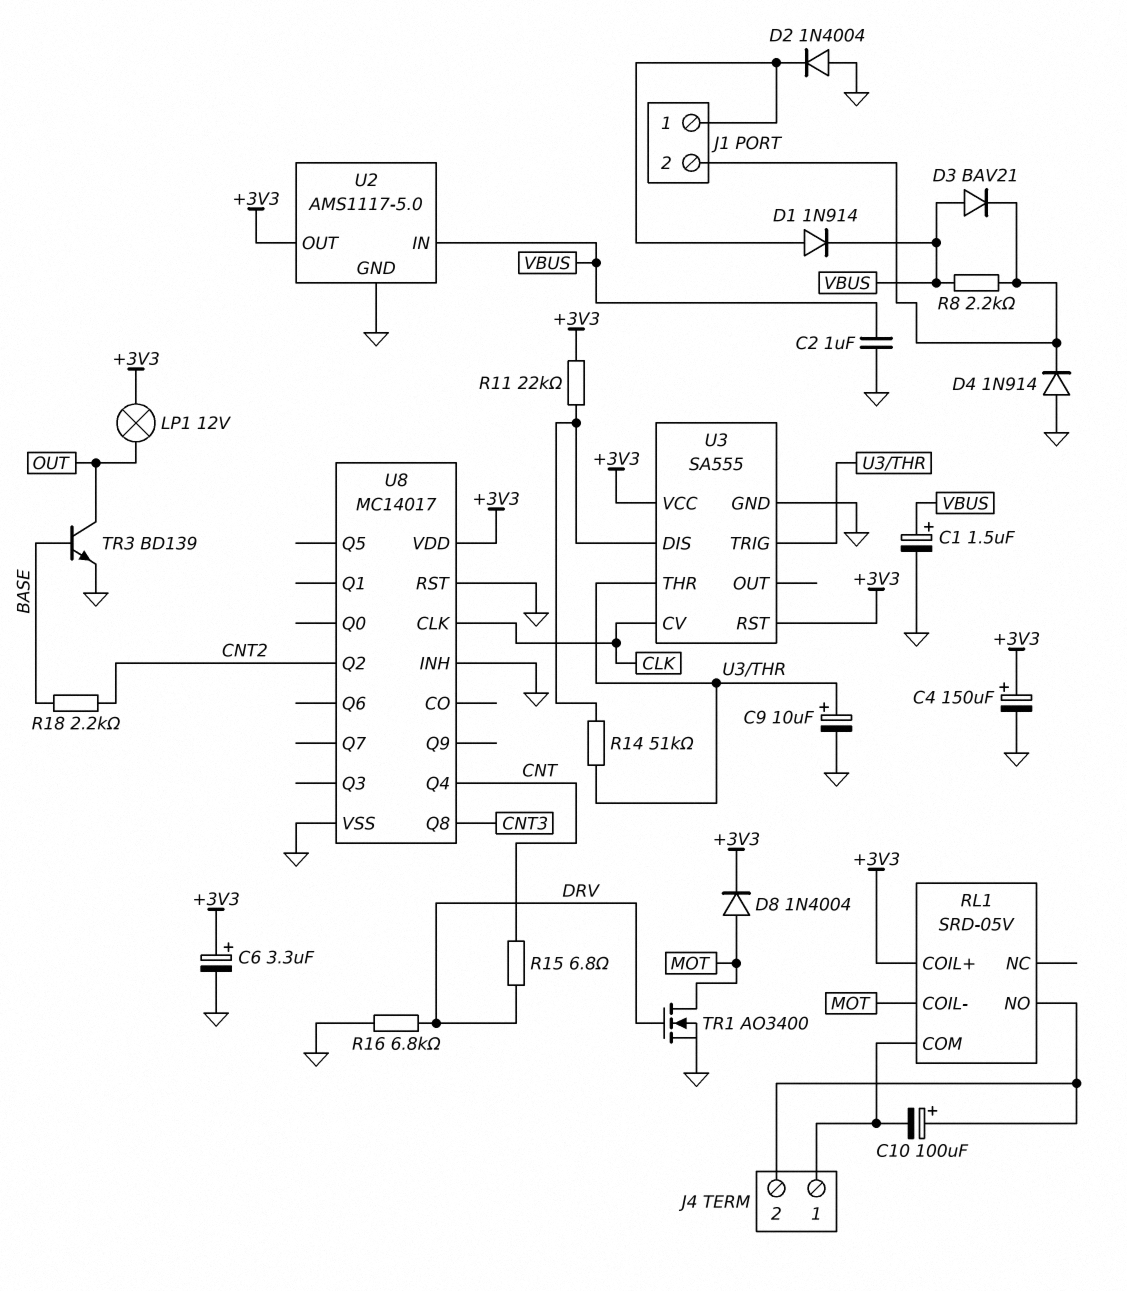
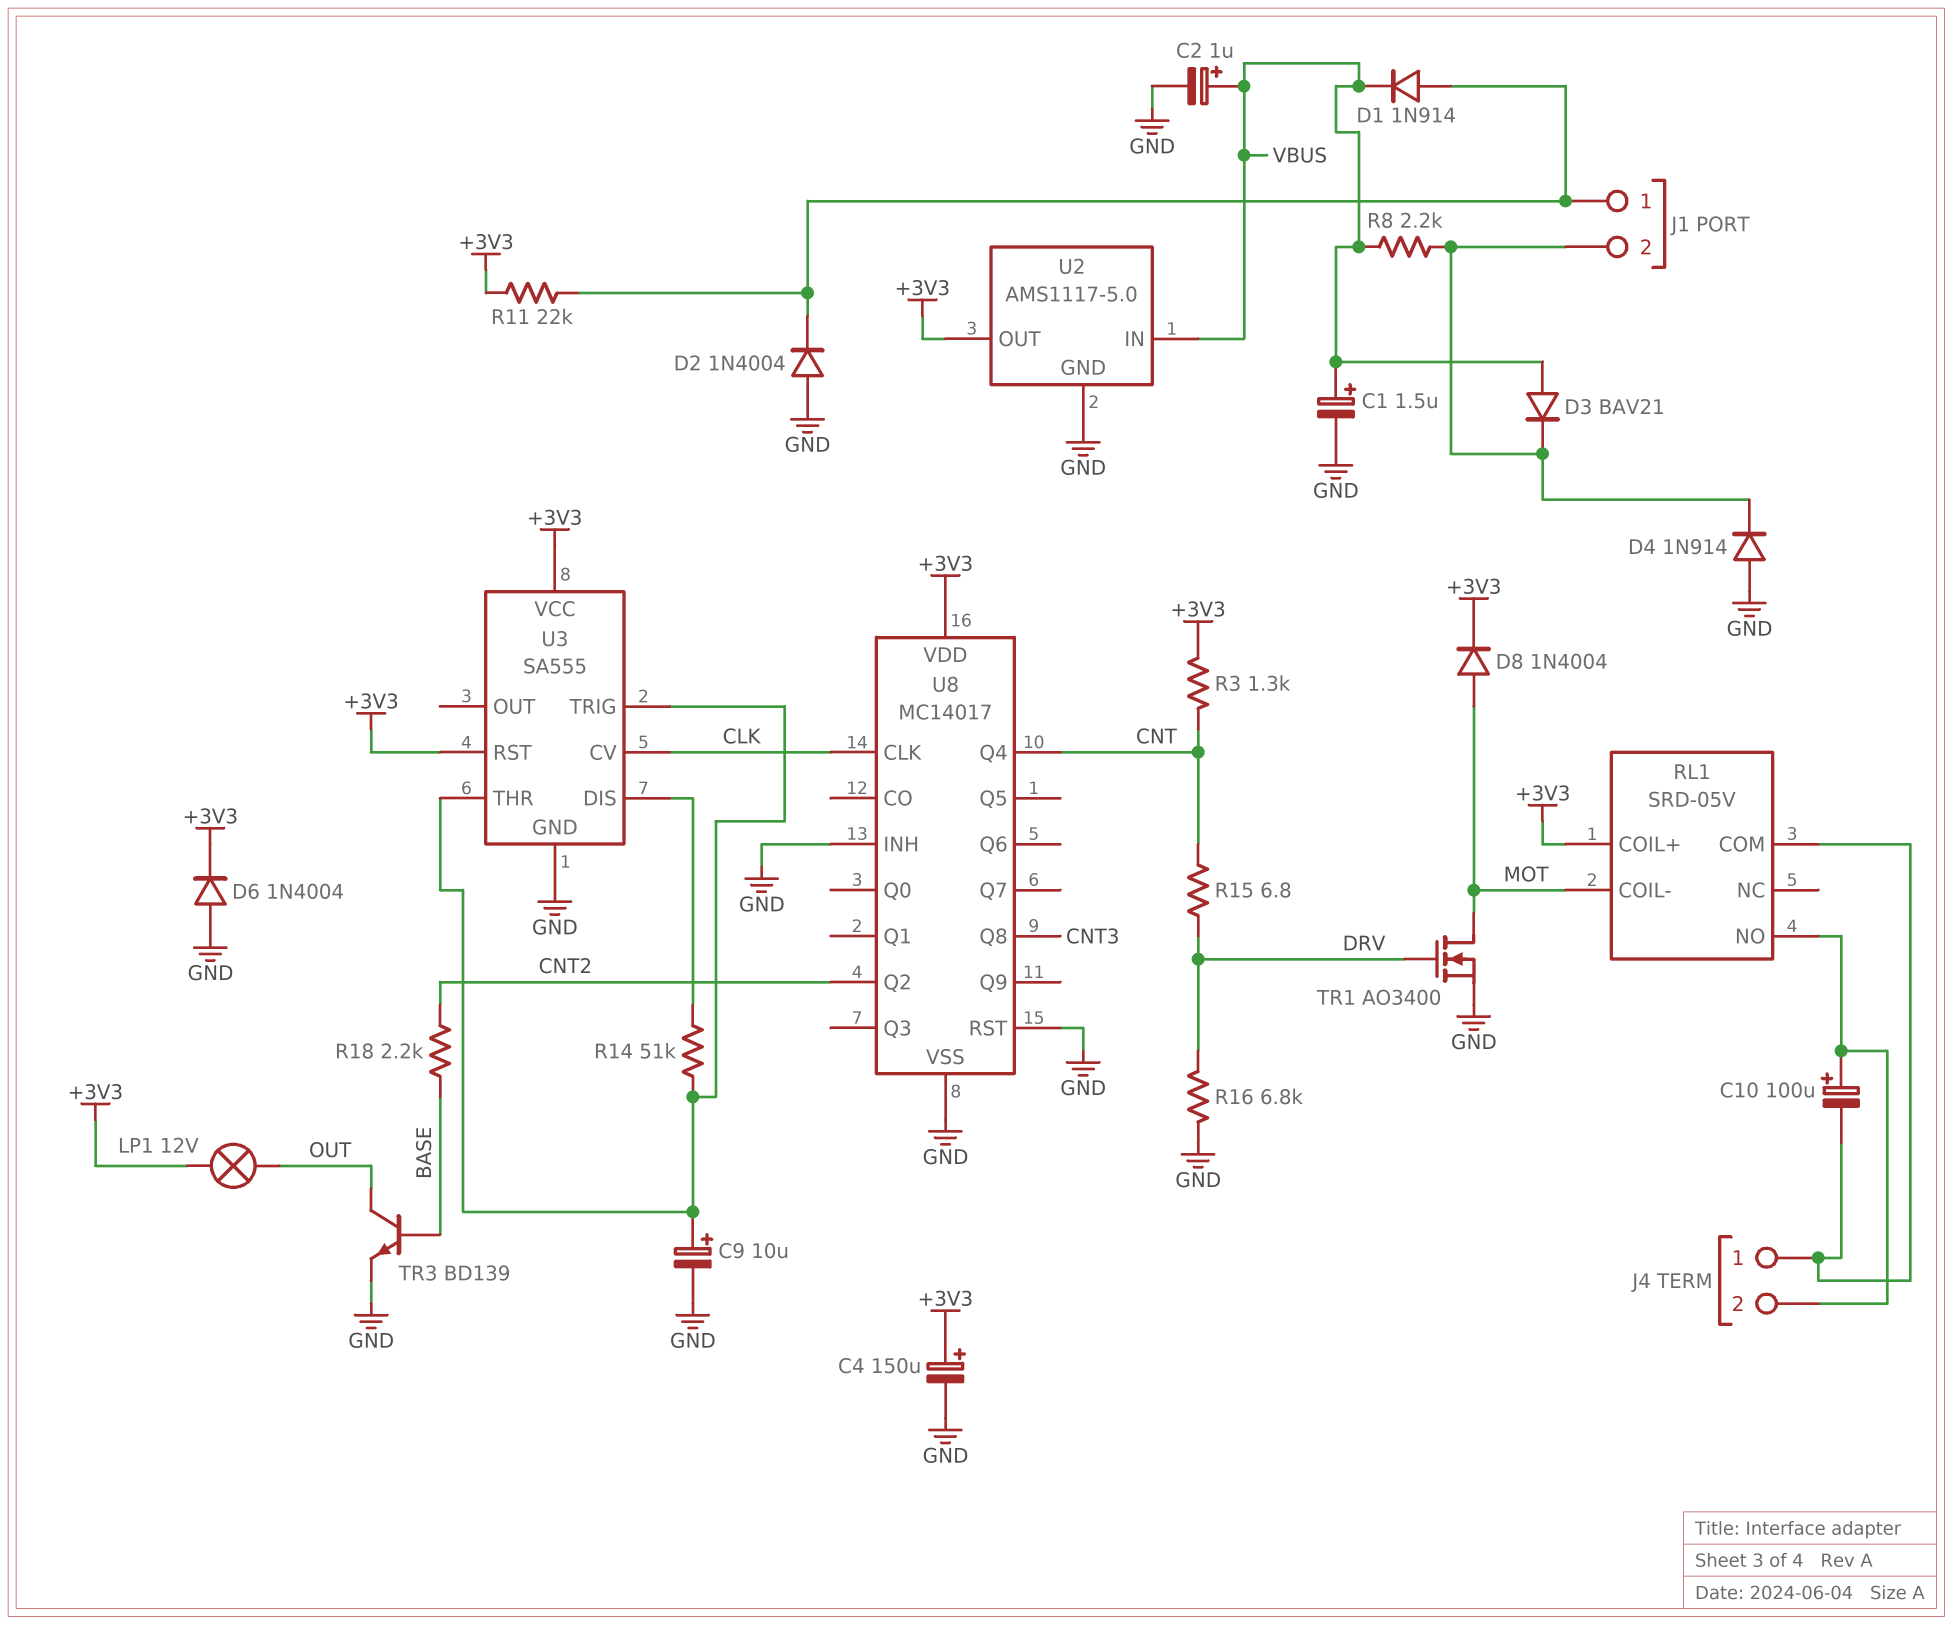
C2: 1uF (GND, VBUS) -> 1uF (plus VBUS, minus GND)
C6: 3.3uF (plus +3V3, minus GND) -> none
D6: none -> diode 1N4004 (A GND, K +3V3)
R3: none -> 1.3k (+3V3, CNT)
R11: 22k (+3V3, U3/DIS) -> 22k (+3V3, J1/1)

